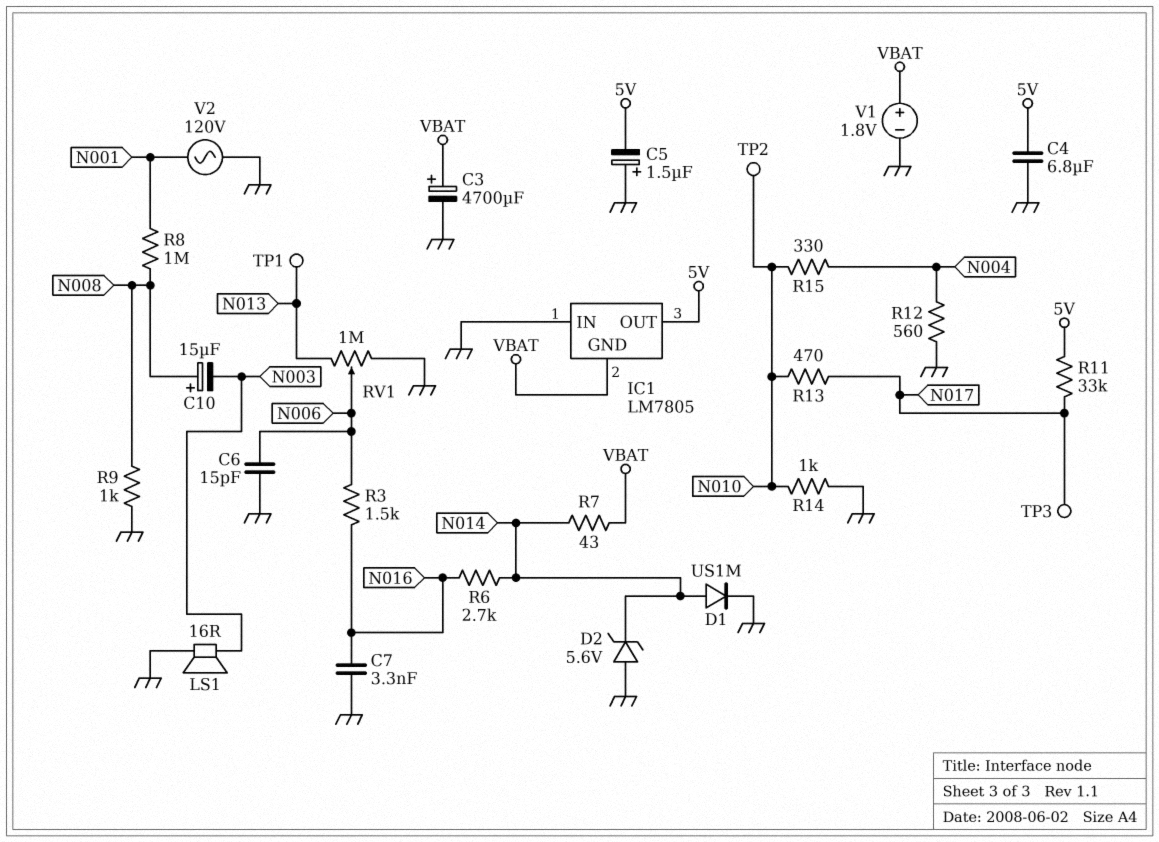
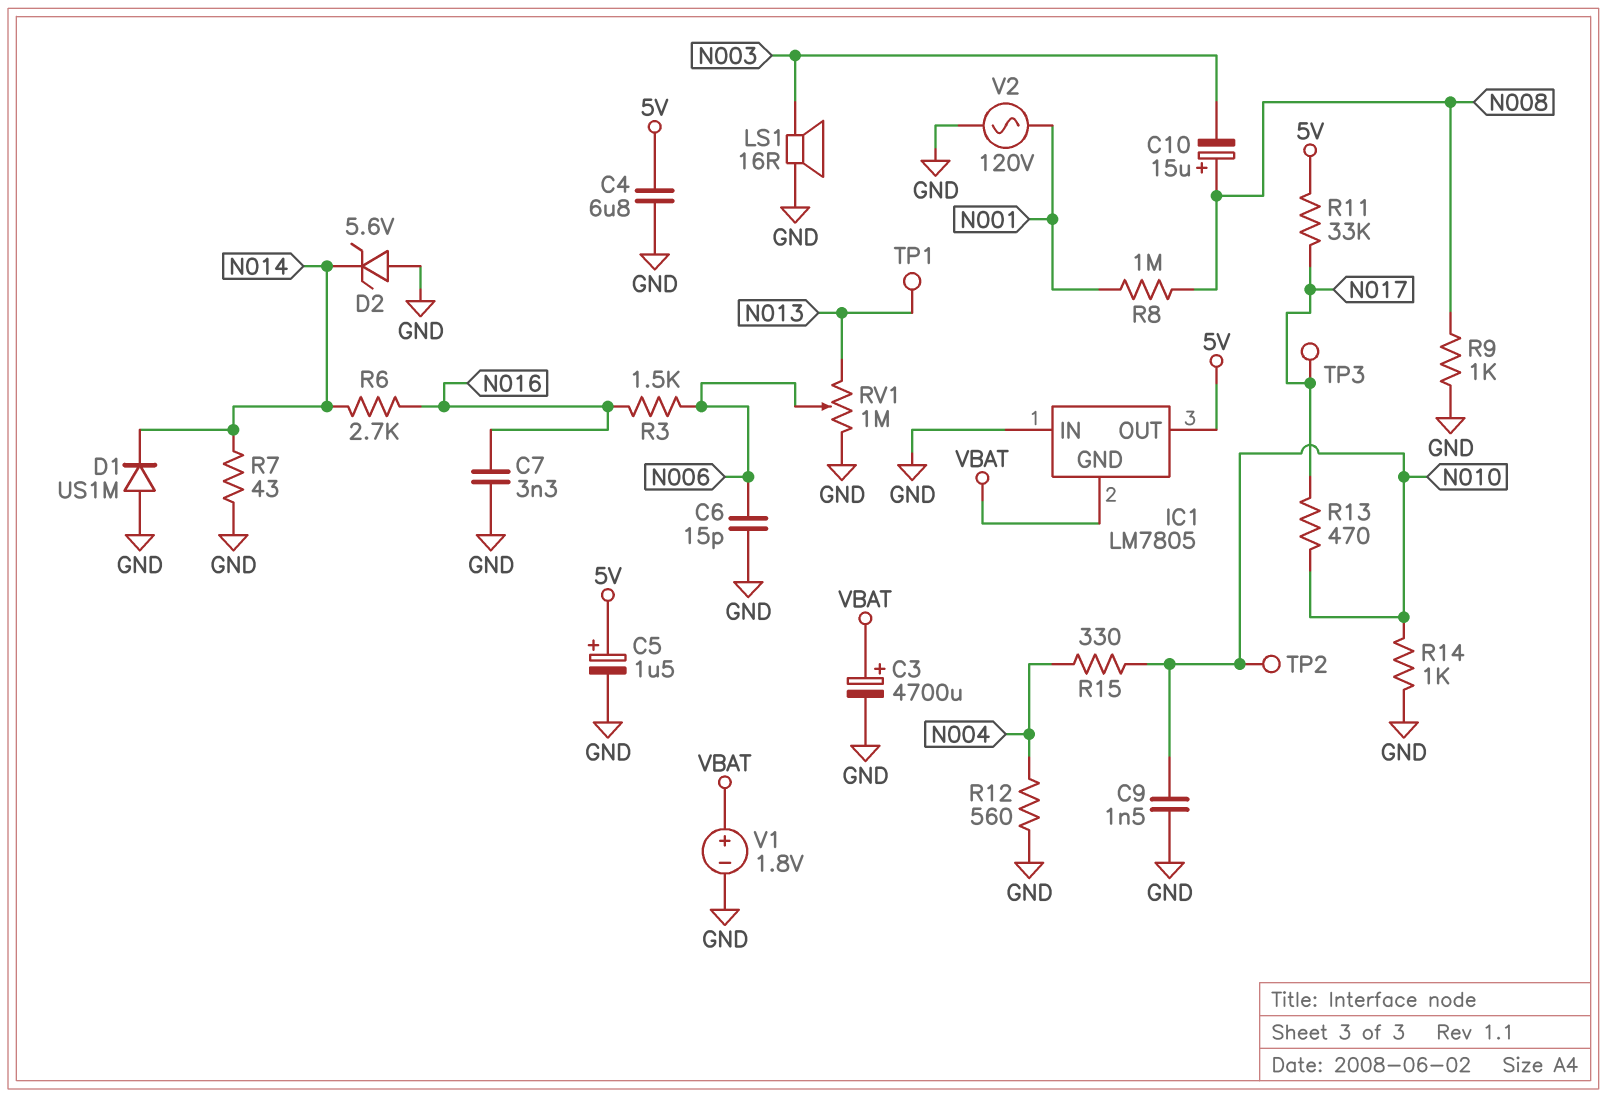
C5: 1.5uF (plus GND, minus 5V) -> 1.5uF (plus 5V, minus GND)
C9: none -> 1.5nF (GND, N010)
D1: diode US1M (A N014, K GND) -> diode US1M (A GND, K N014)
R7: 43 (N014, VBAT) -> 43 (GND, N014)

